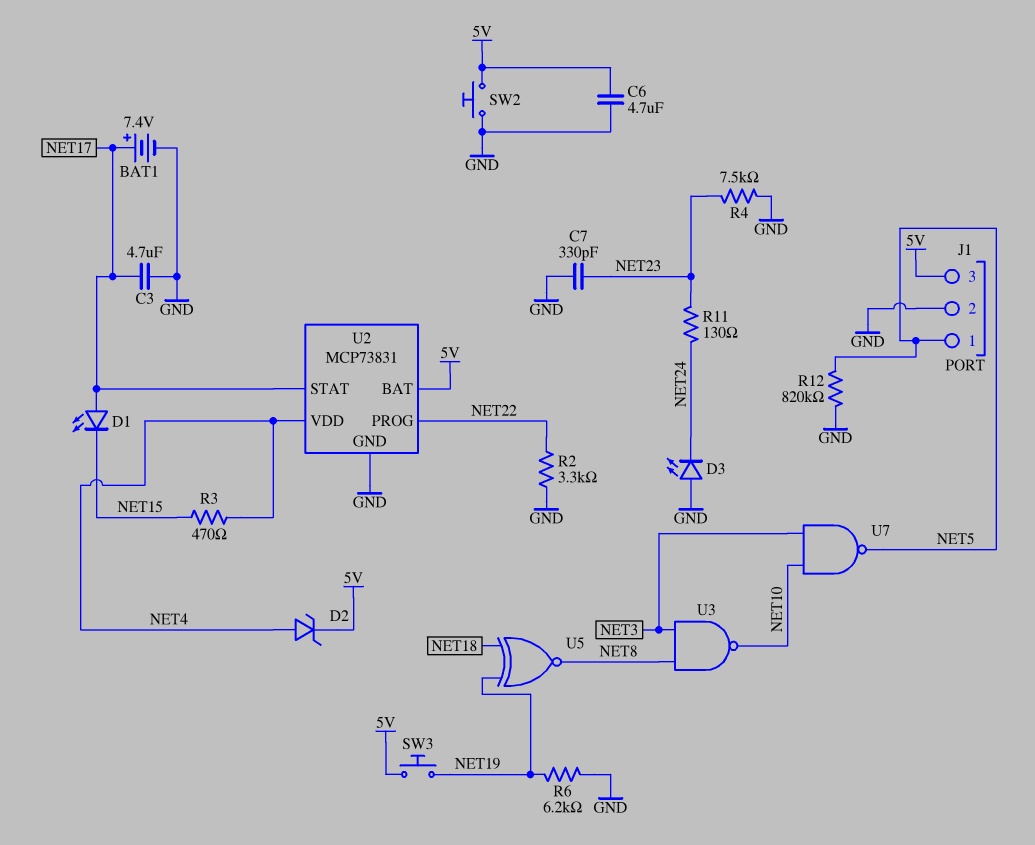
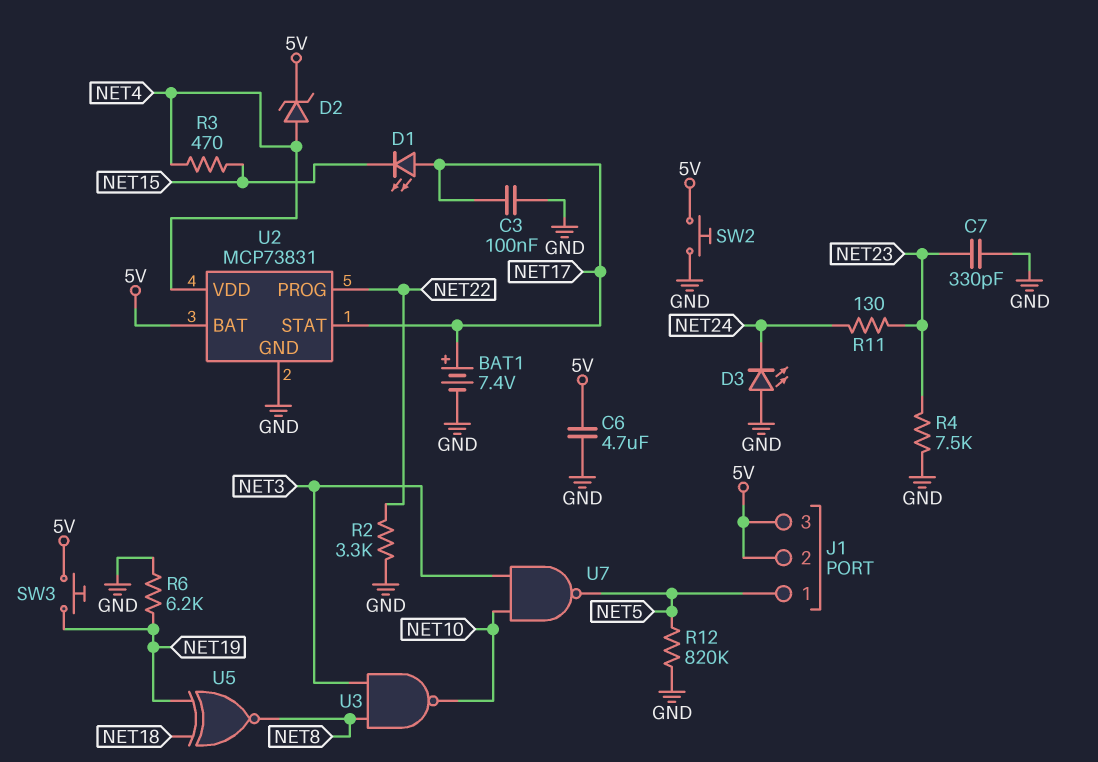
C3: 4.7uF (GND, NET17) -> 100nF (GND, NET17)
J1 pin 2: GND -> 5V

